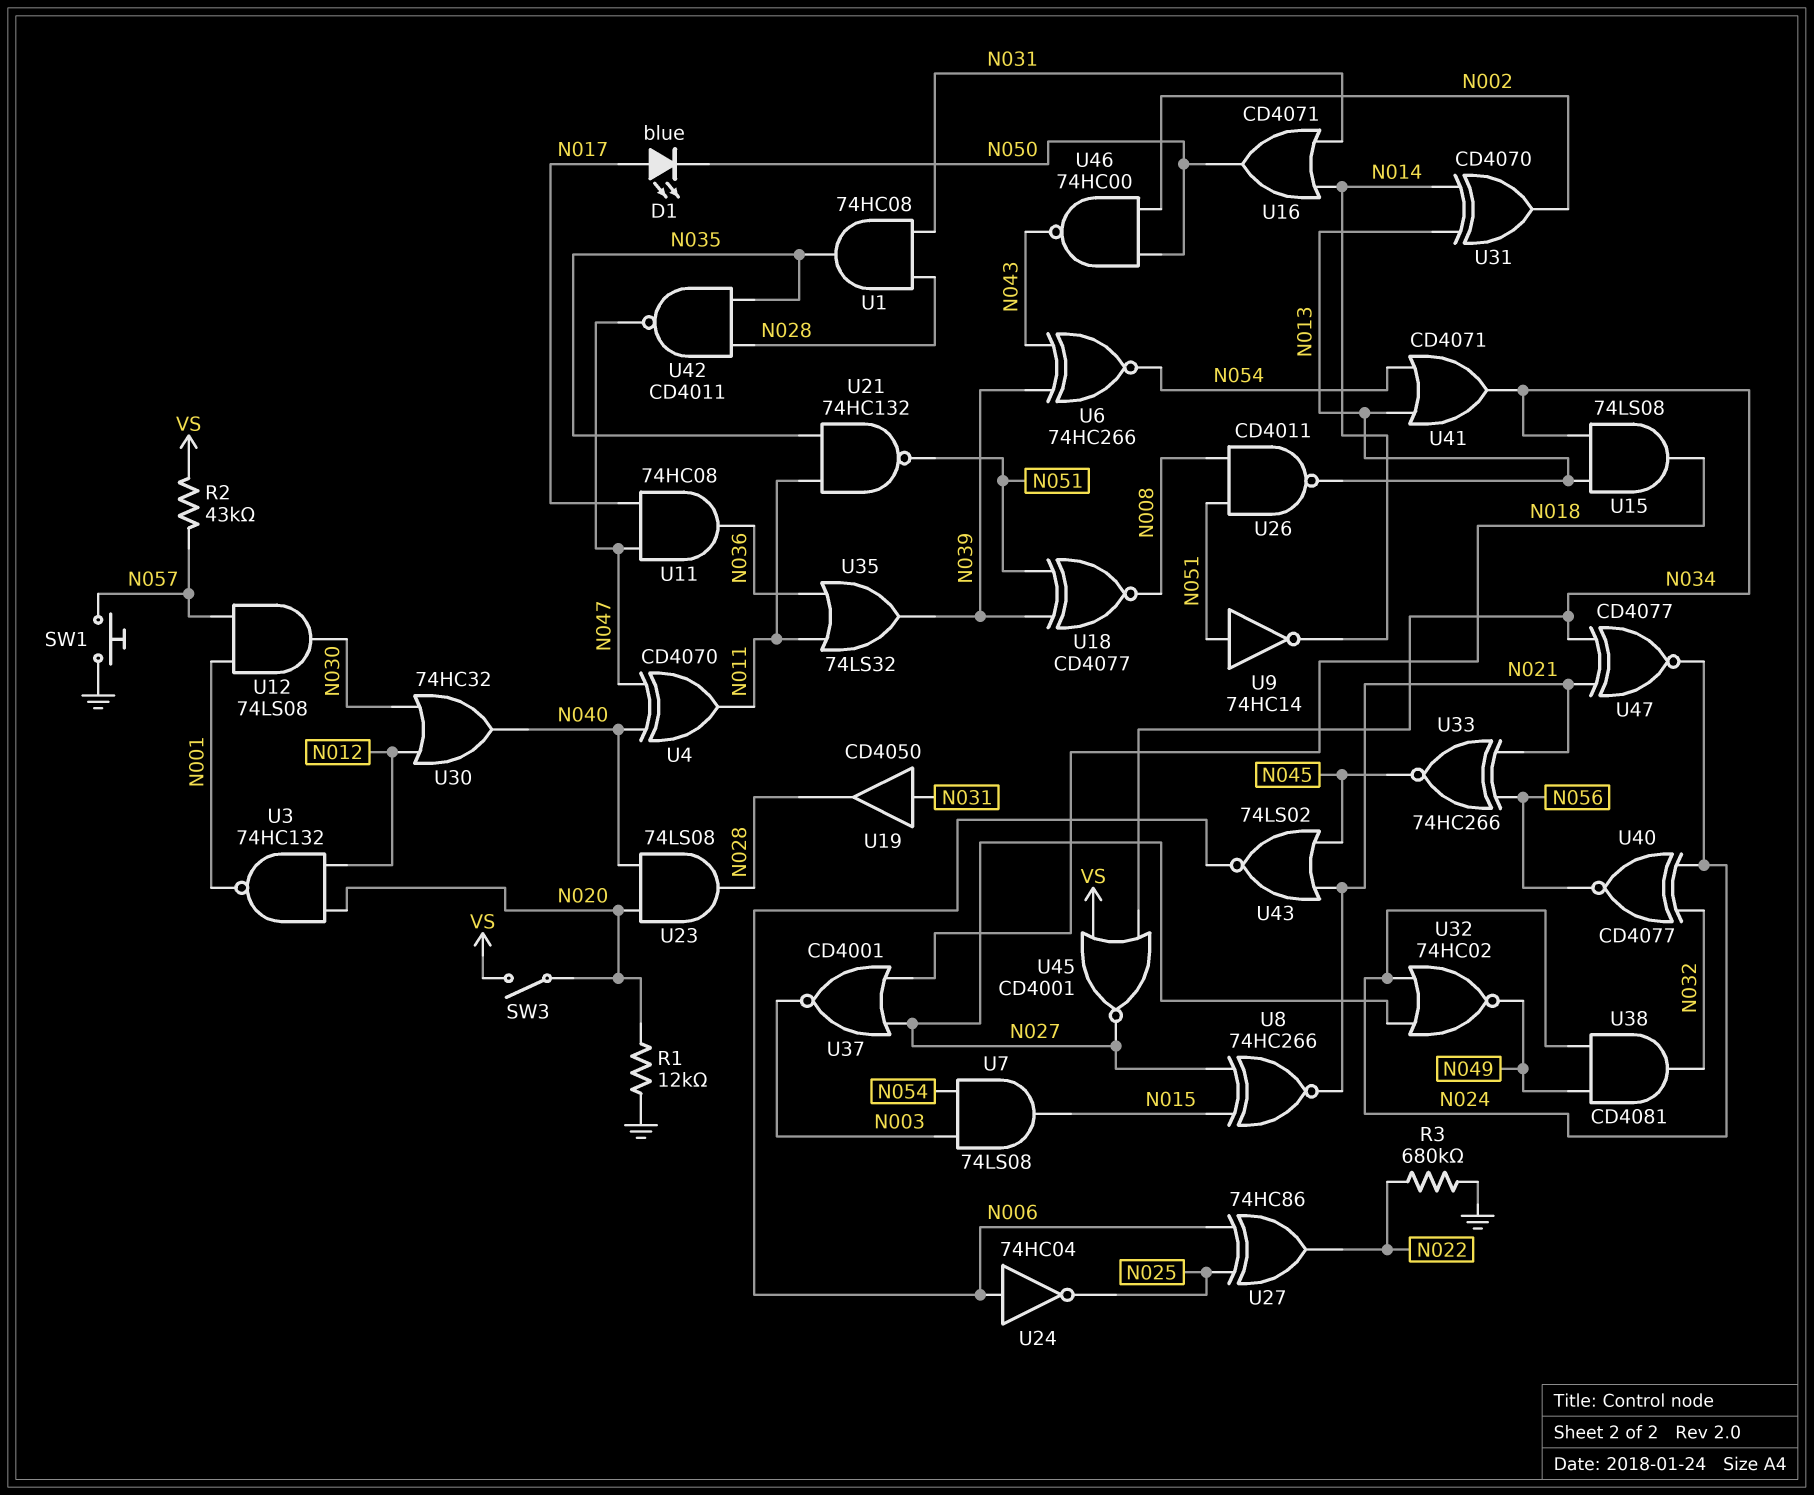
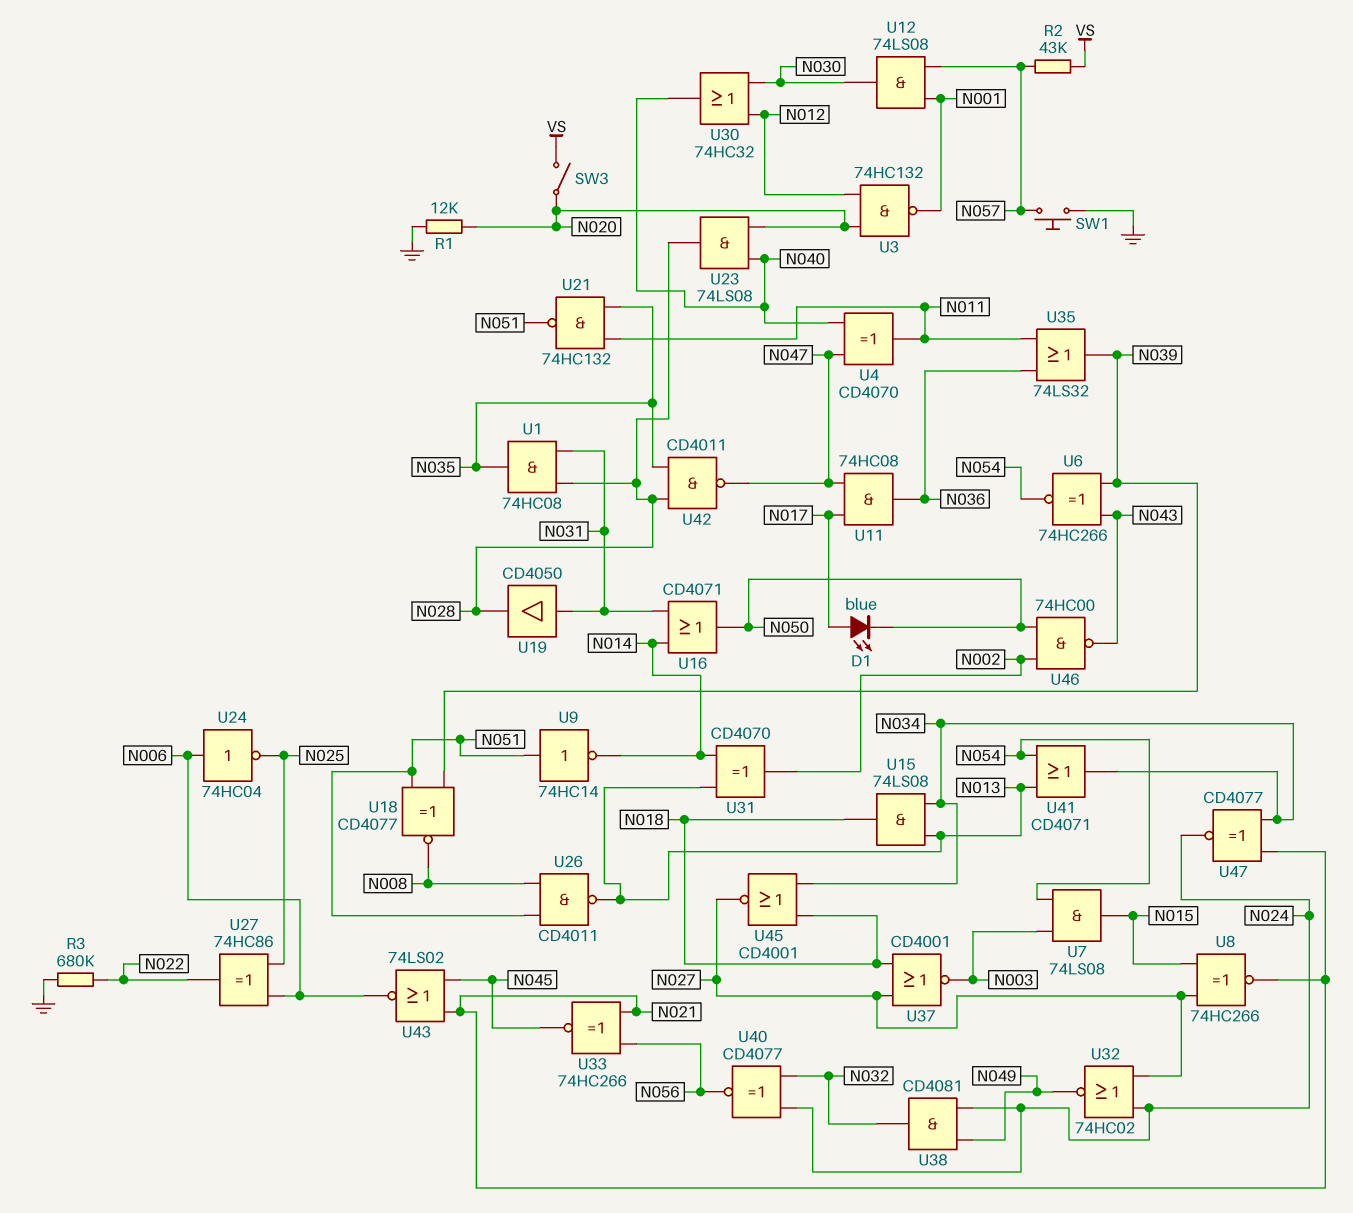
U45: NOR CD4001 (in N034, in VS, out N027) -> NOR CD4001 (in N018, in N034, out N027)

